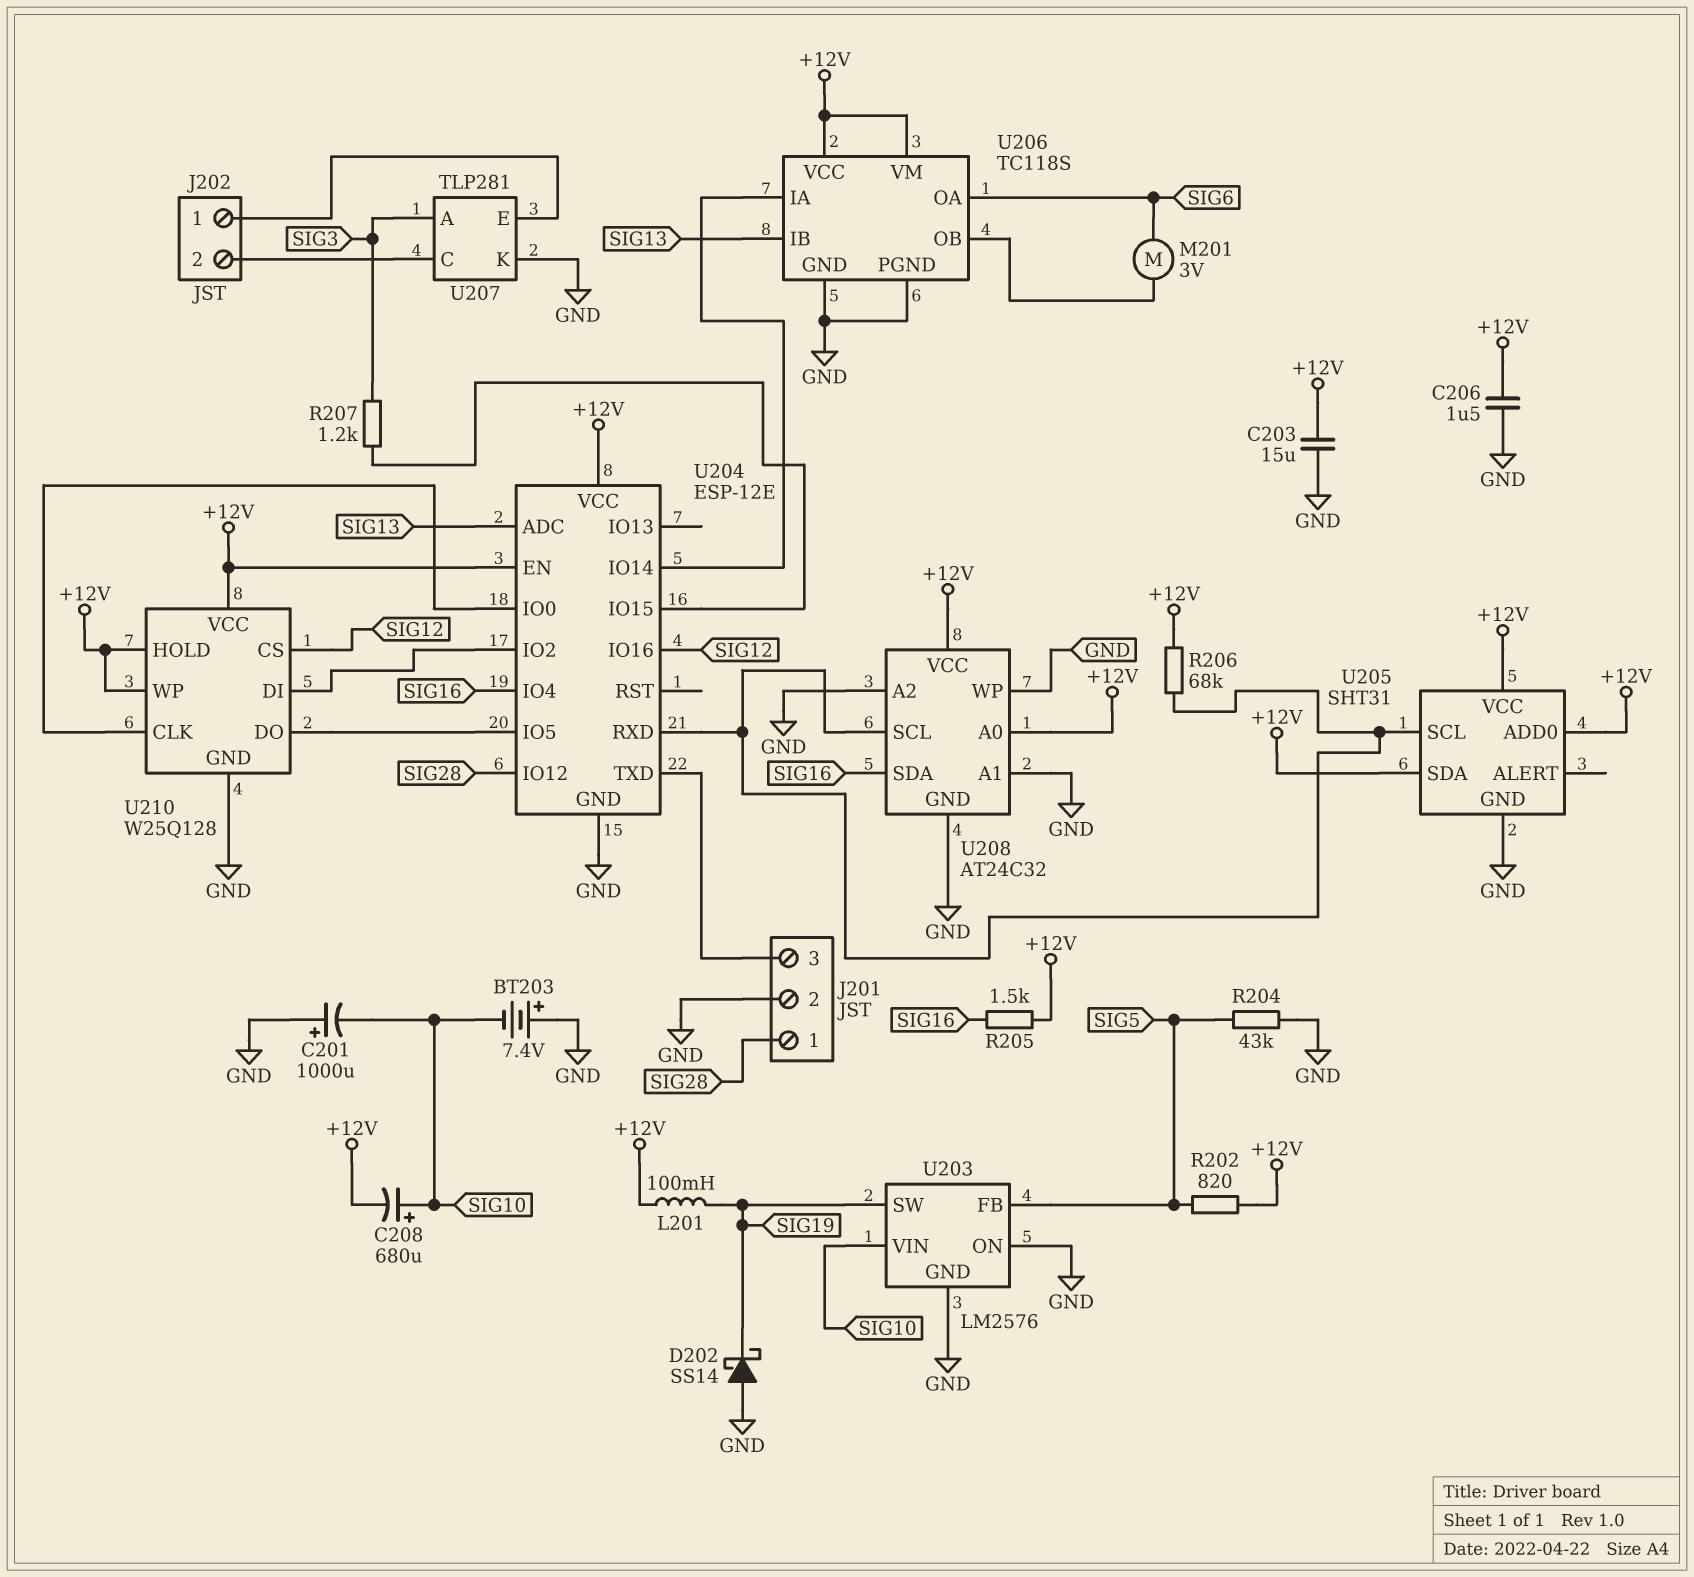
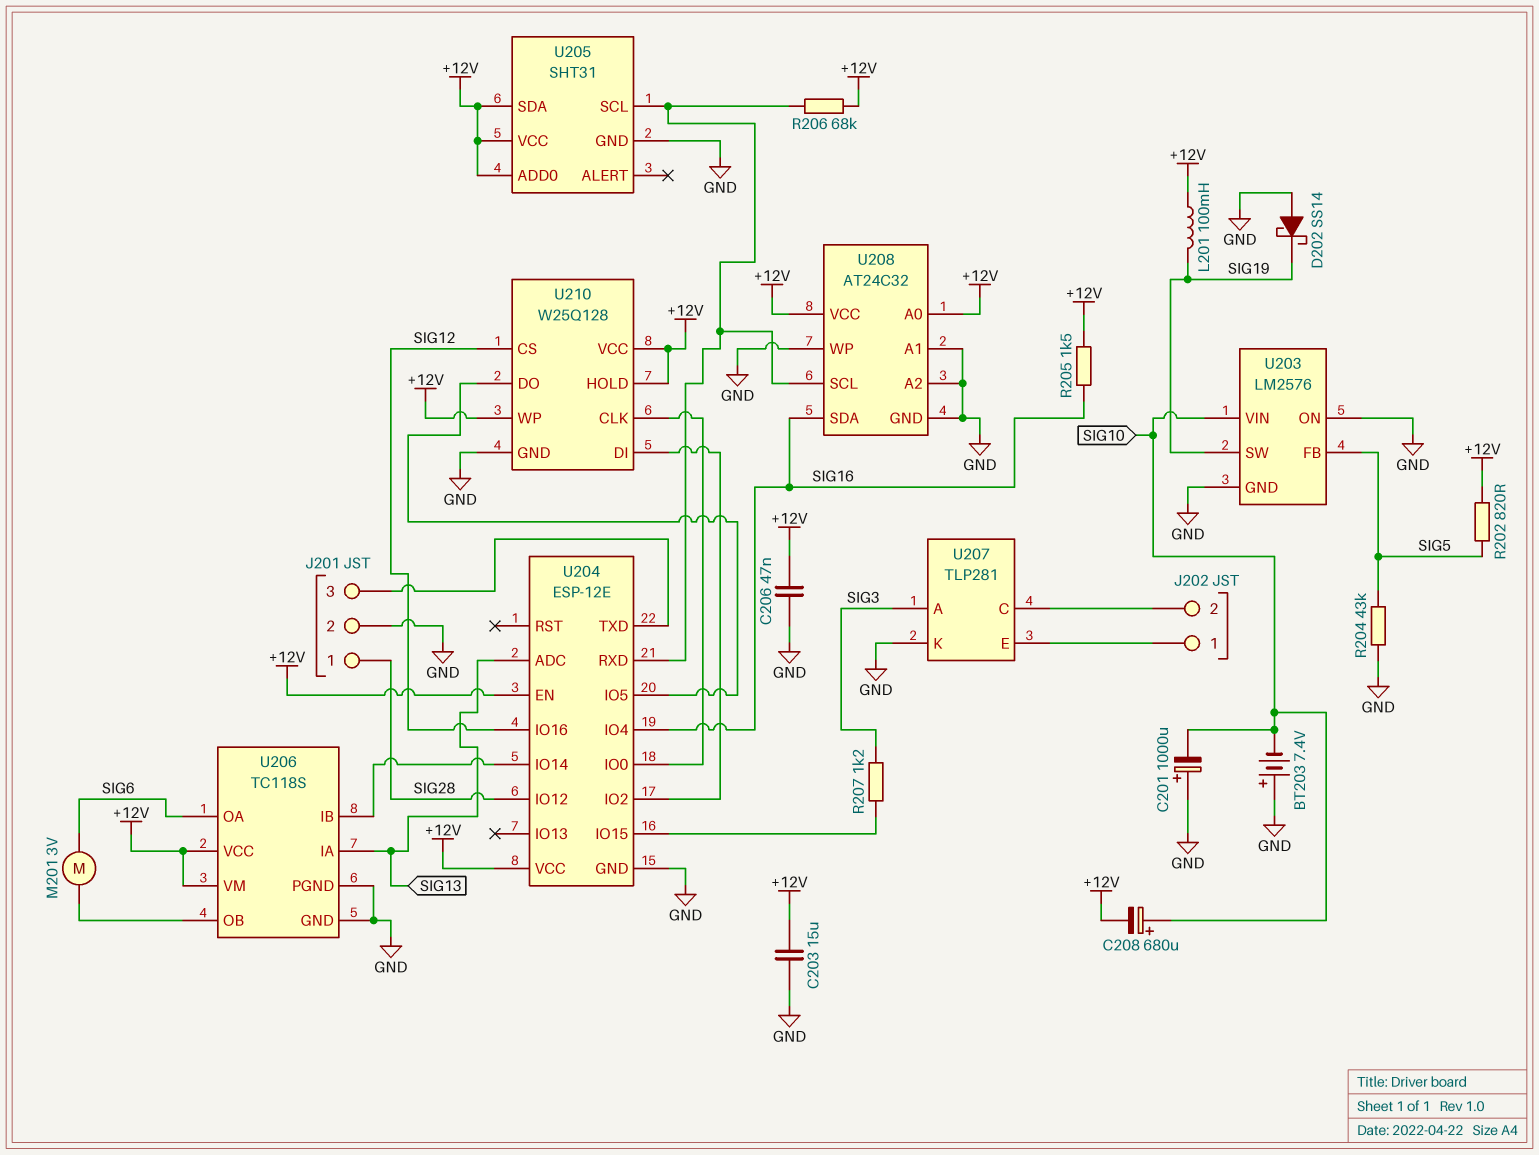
C206: 1.5uF (+12V, GND) -> 47nF (+12V, GND)
U206 pin IA: U204/IO14 -> SIG13
U206 pin IB: SIG13 -> U204/IO14

